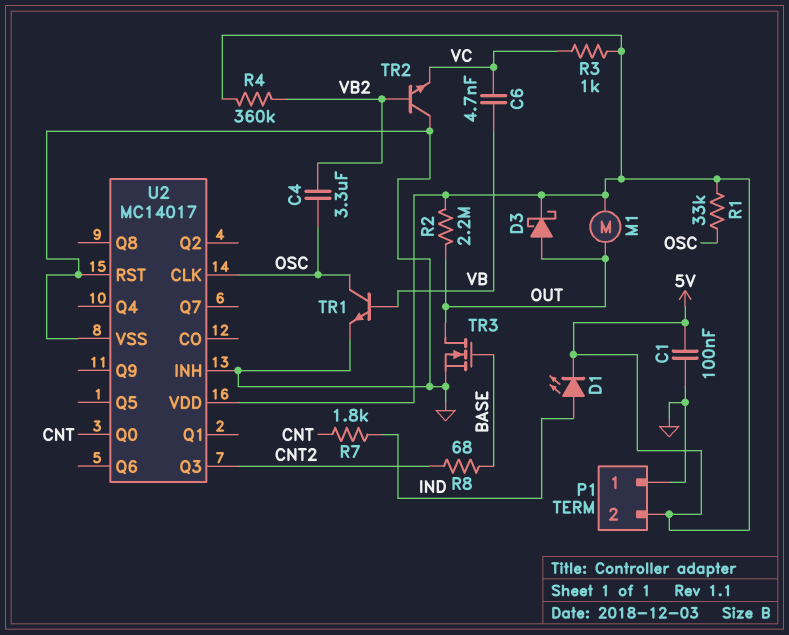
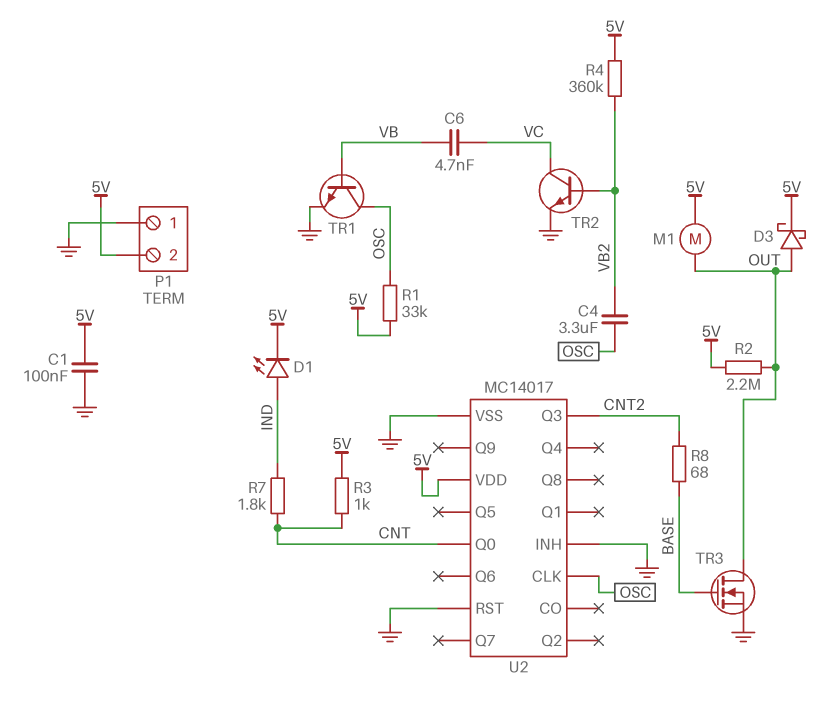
R3: 1k (5V, VC) -> 1k (5V, CNT)
TR2: NPN (B VB2, C GND, E VC) -> NPN (B VB2, C VC, E GND)

